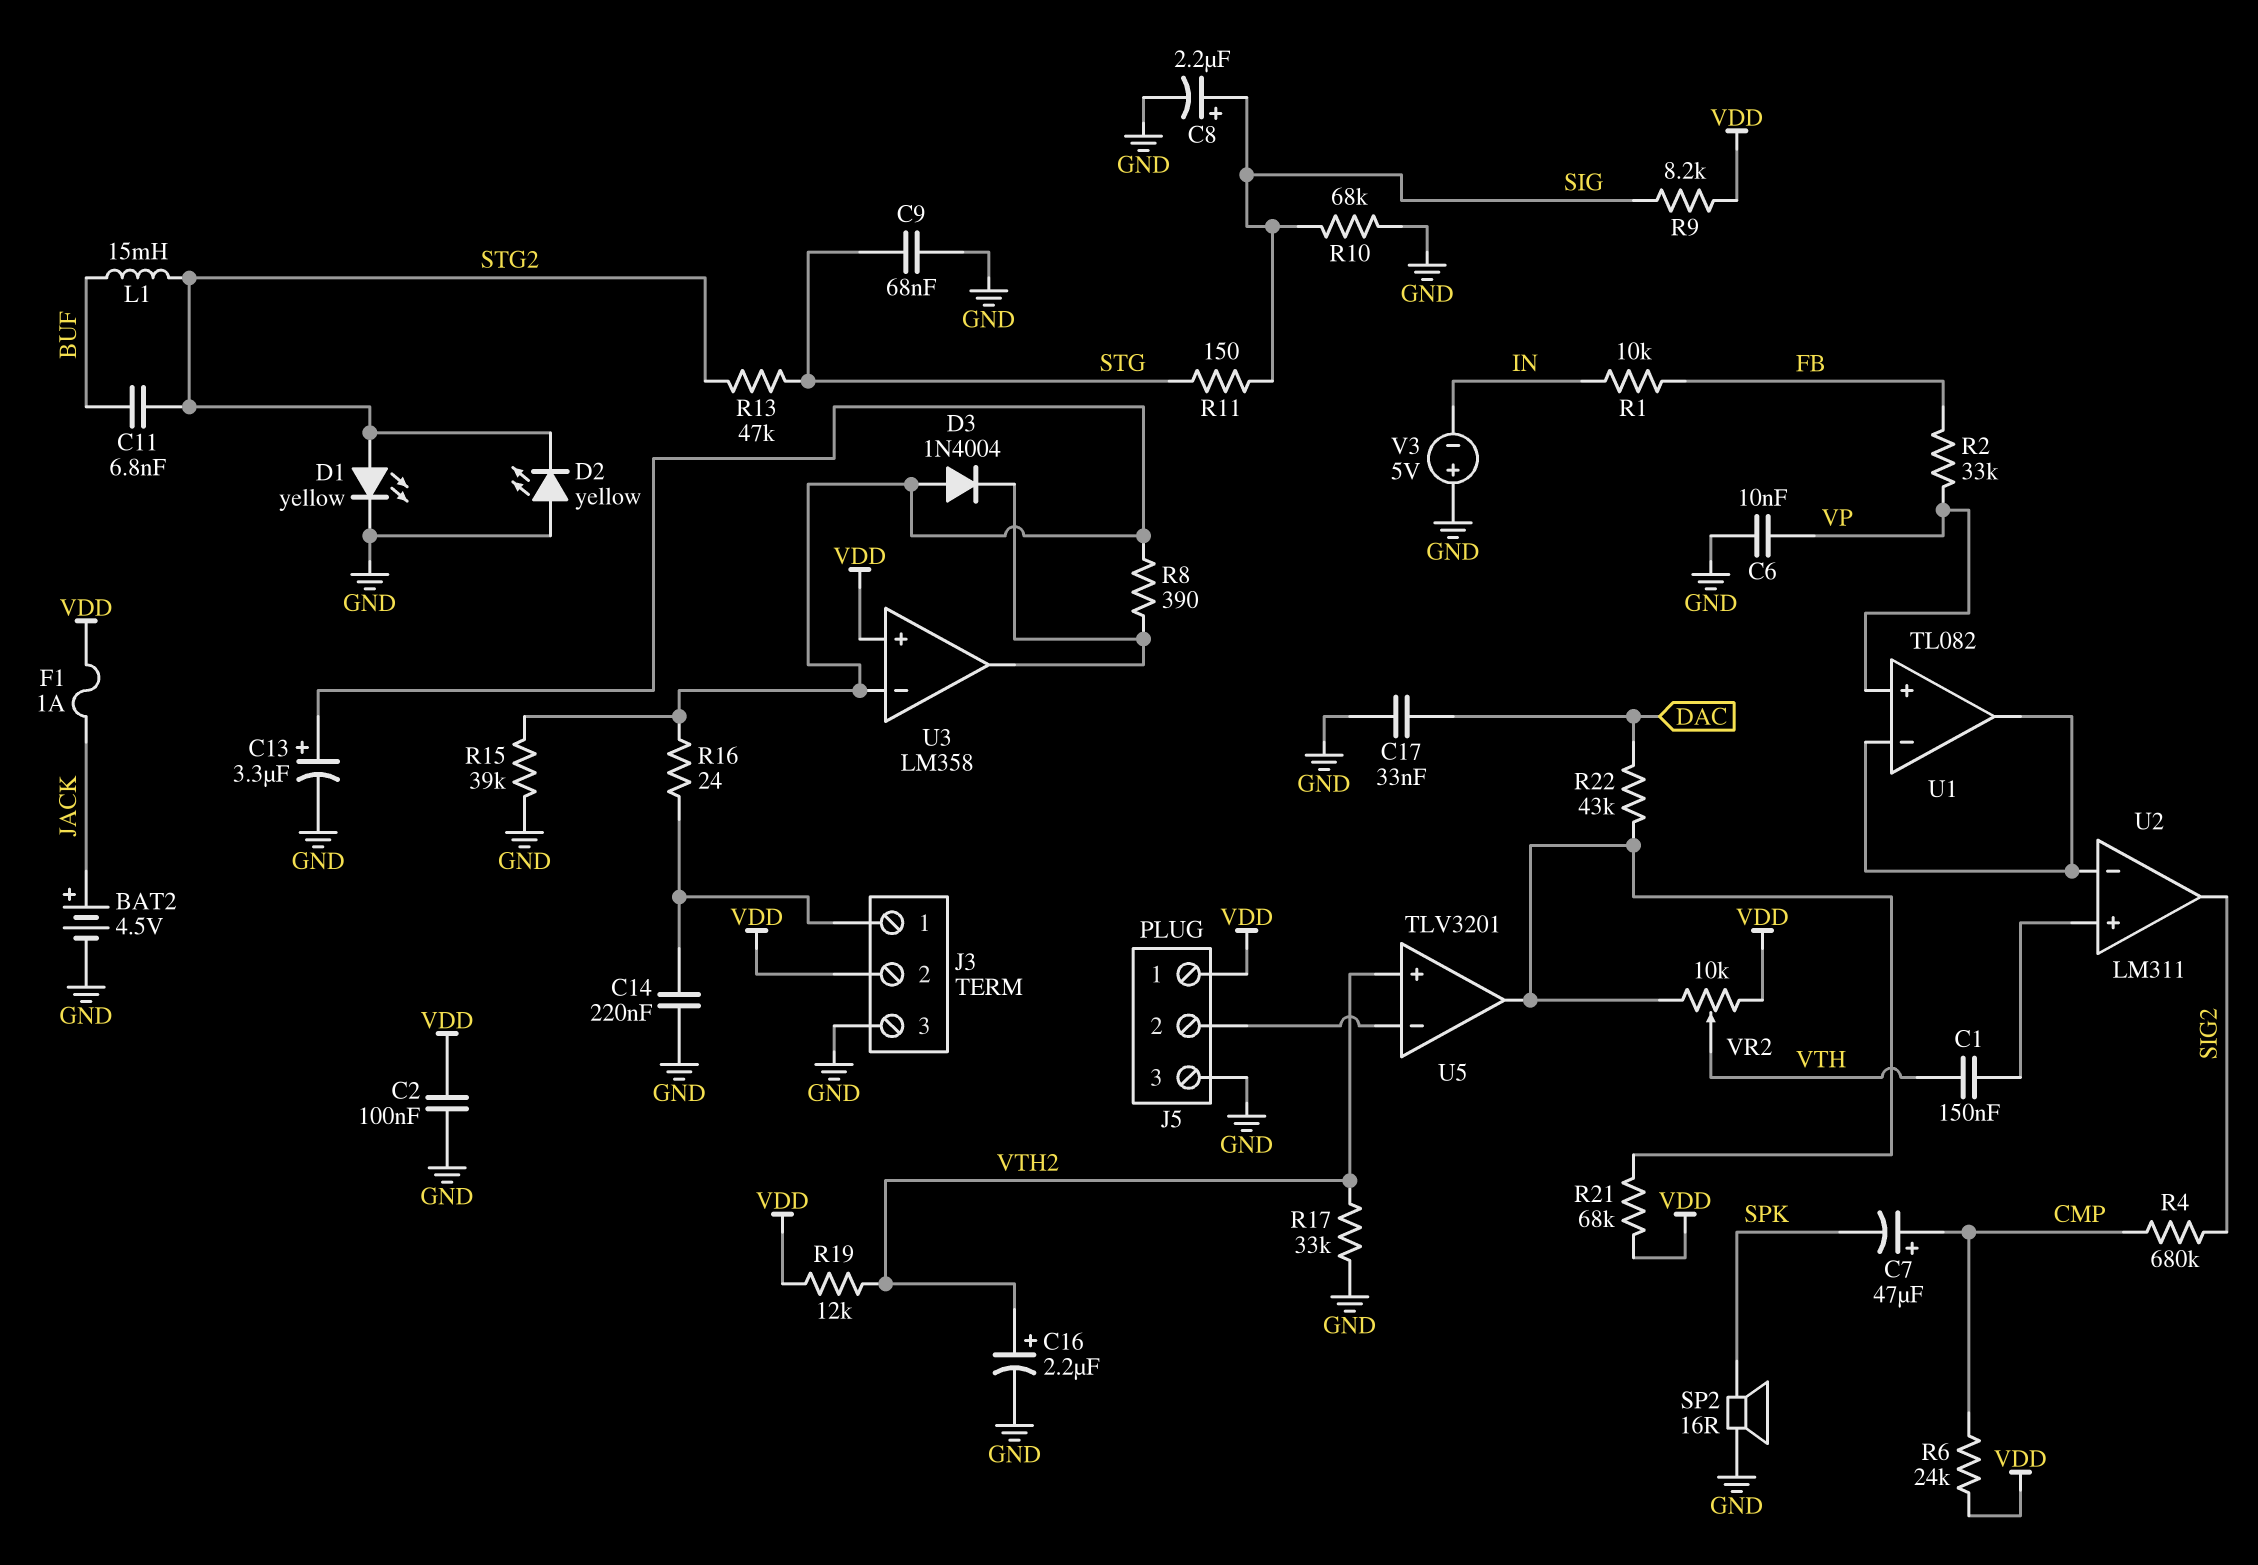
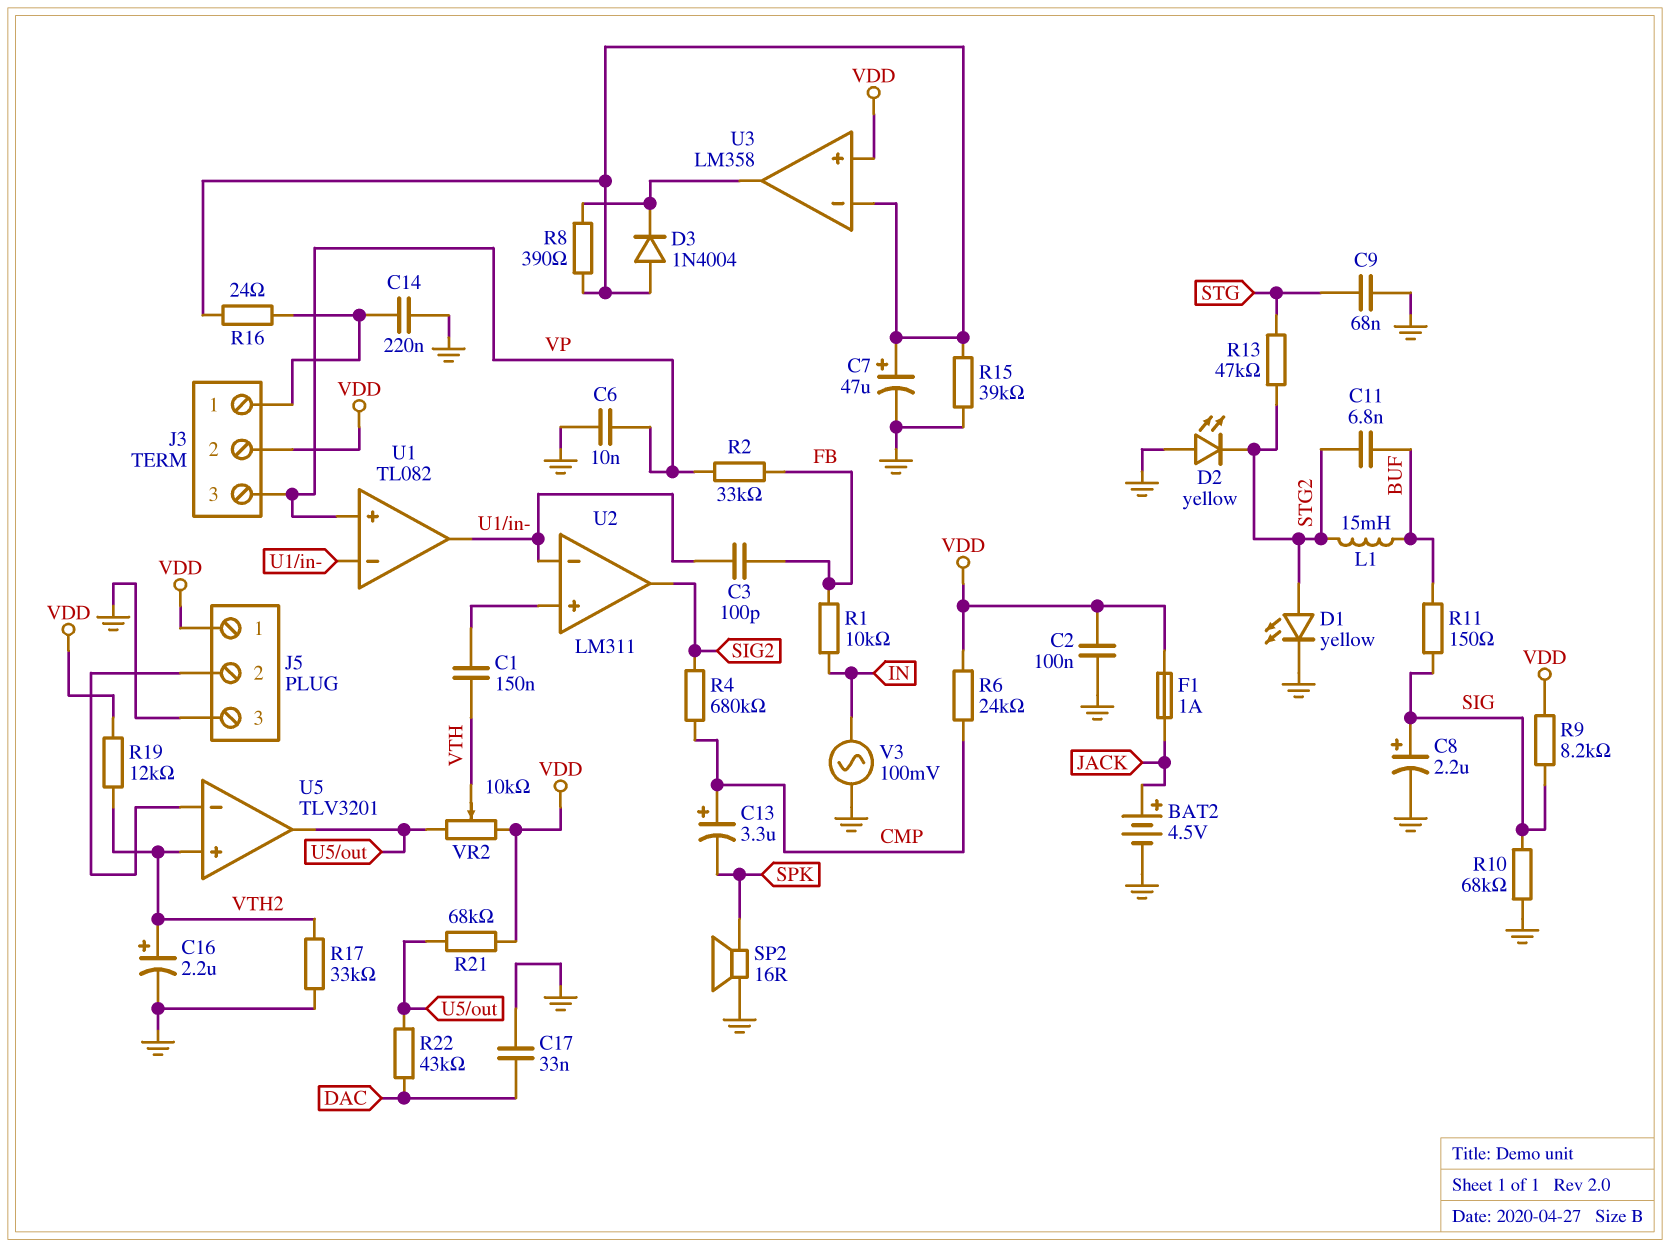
C3: none -> 100pF (FB, U1/in-)
C7: 47uF (plus CMP, minus SPK) -> 47uF (plus U3/in-, minus GND)
C13: 3.3uF (plus U3/in-, minus GND) -> 3.3uF (plus CMP, minus SPK)
J3 pin 3: GND -> VP
R11: 150 (SIG, STG) -> 150 (BUF, SIG)
V3: 5V (plus GND, minus IN) -> AC 100mV (GND, IN)

